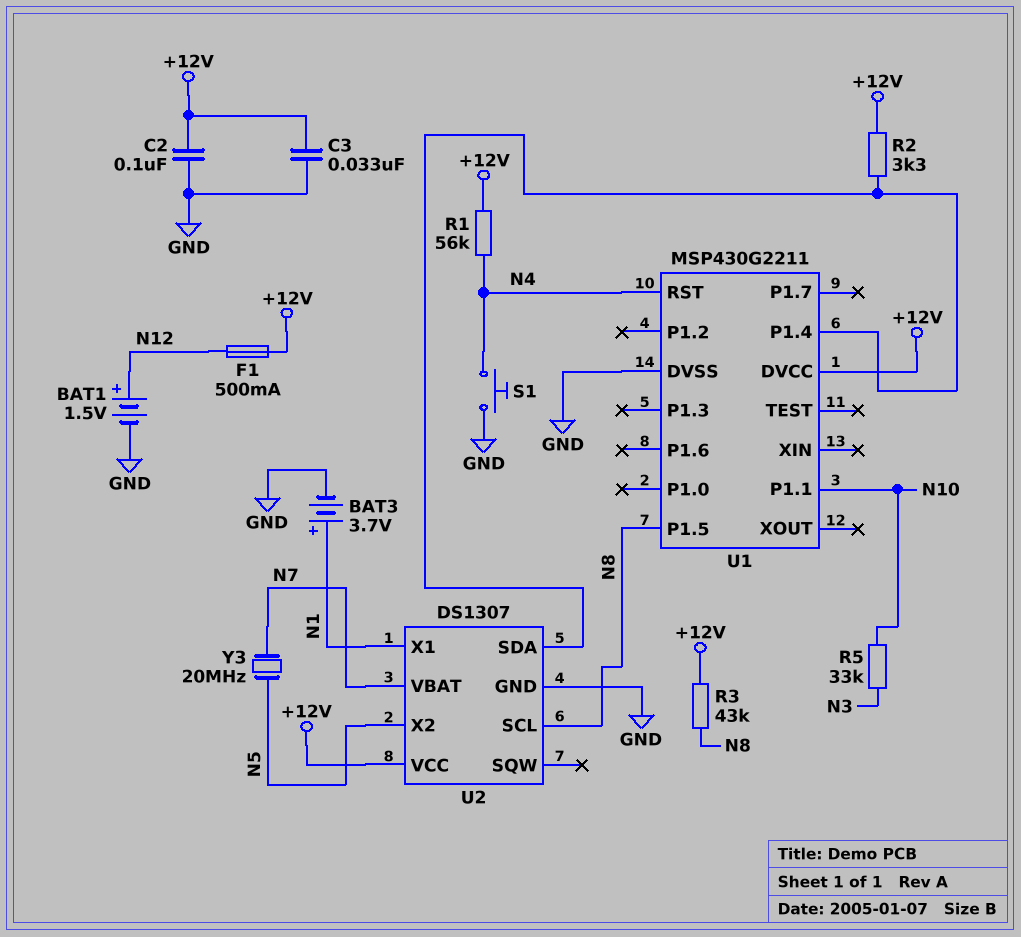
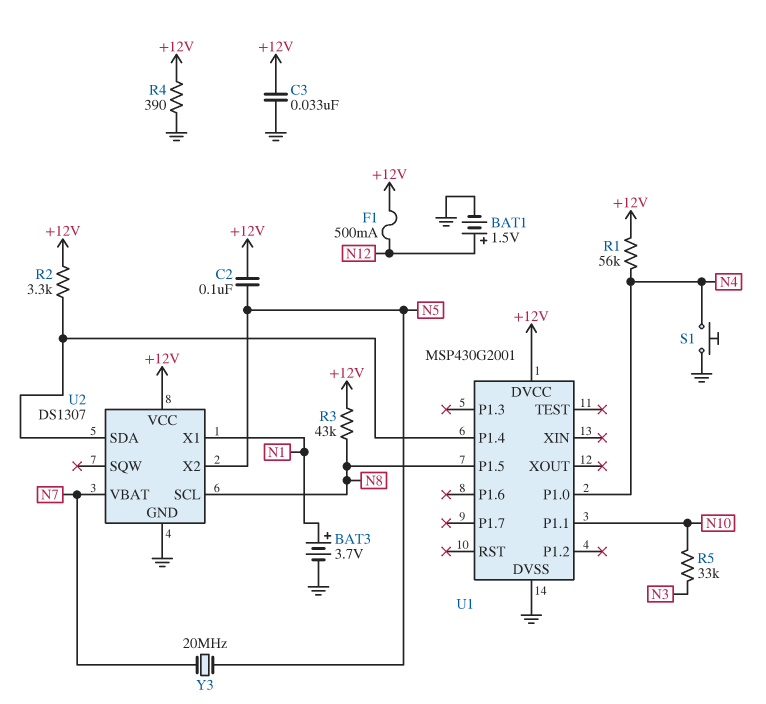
C2: 100nF (+12V, GND) -> 100nF (+12V, N5)
R4: none -> 390 (+12V, GND)
U1: MSP430G2211 -> MSP430G2001
U1 pin P1.0: none -> N4
U1 pin RST: N4 -> none

